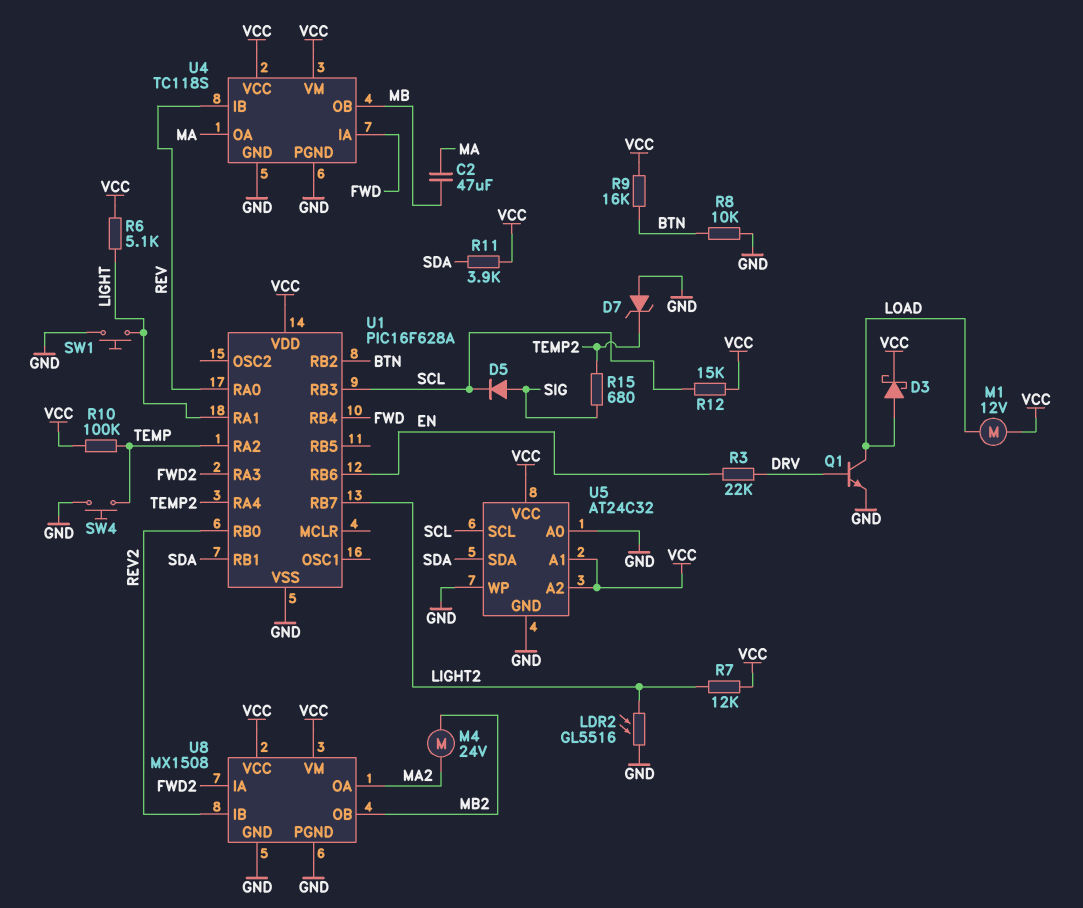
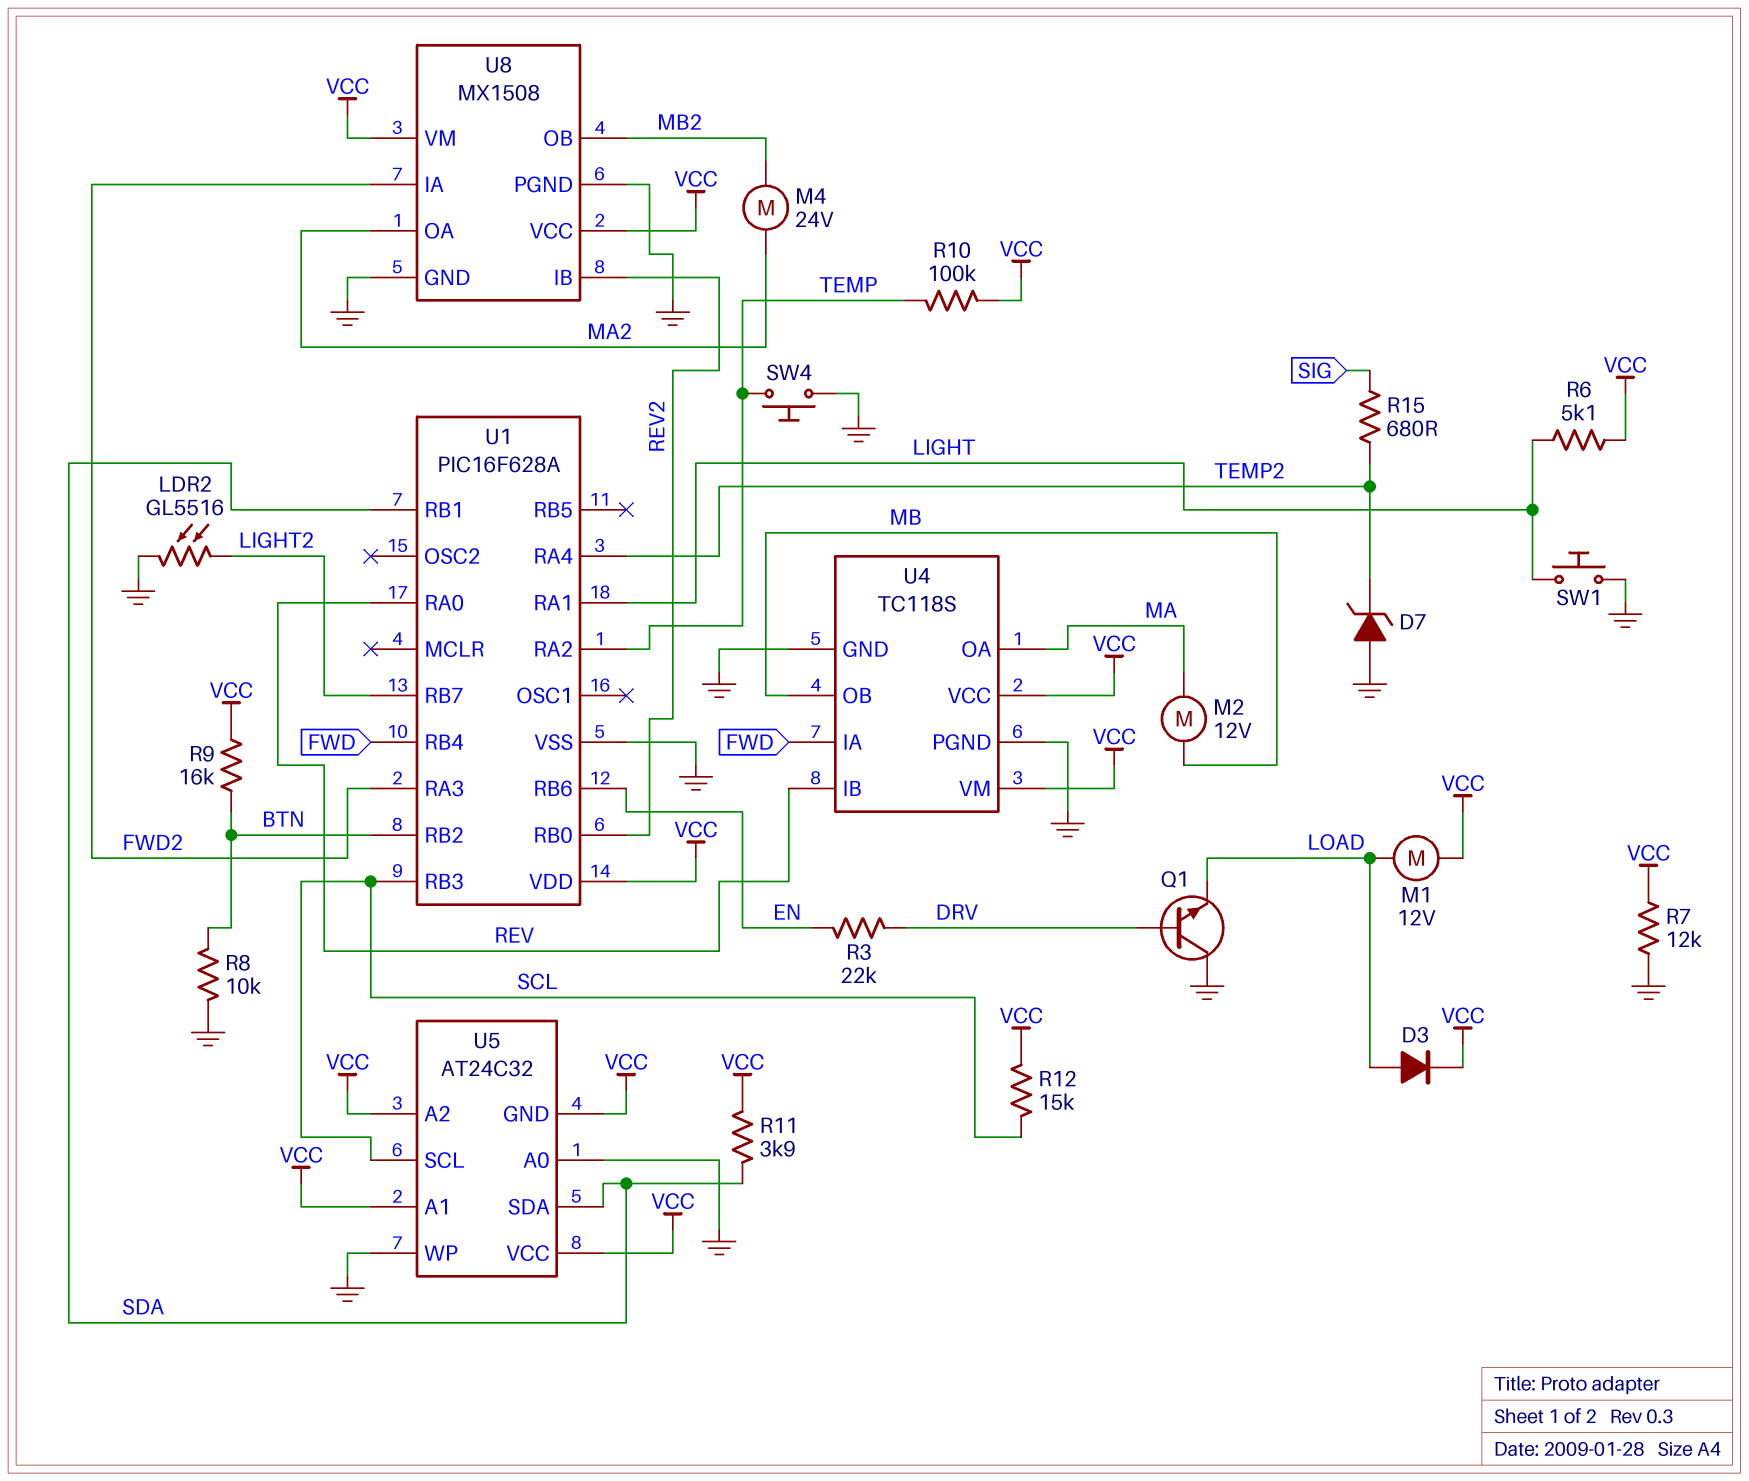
C2: 47uF (MA, MB) -> none
D3: schottky (A LOAD, K VCC) -> diode (A LOAD, K VCC)
D5: diode (A SIG, K SCL) -> none
M2: none -> motor 12V (MA, MB)
Q1: NPN (B DRV, C LOAD, E GND) -> NPN (B DRV, C GND, E LOAD)
R7: 12k (LIGHT2, VCC) -> 12k (GND, VCC)
U5 pin GND: GND -> VCC

